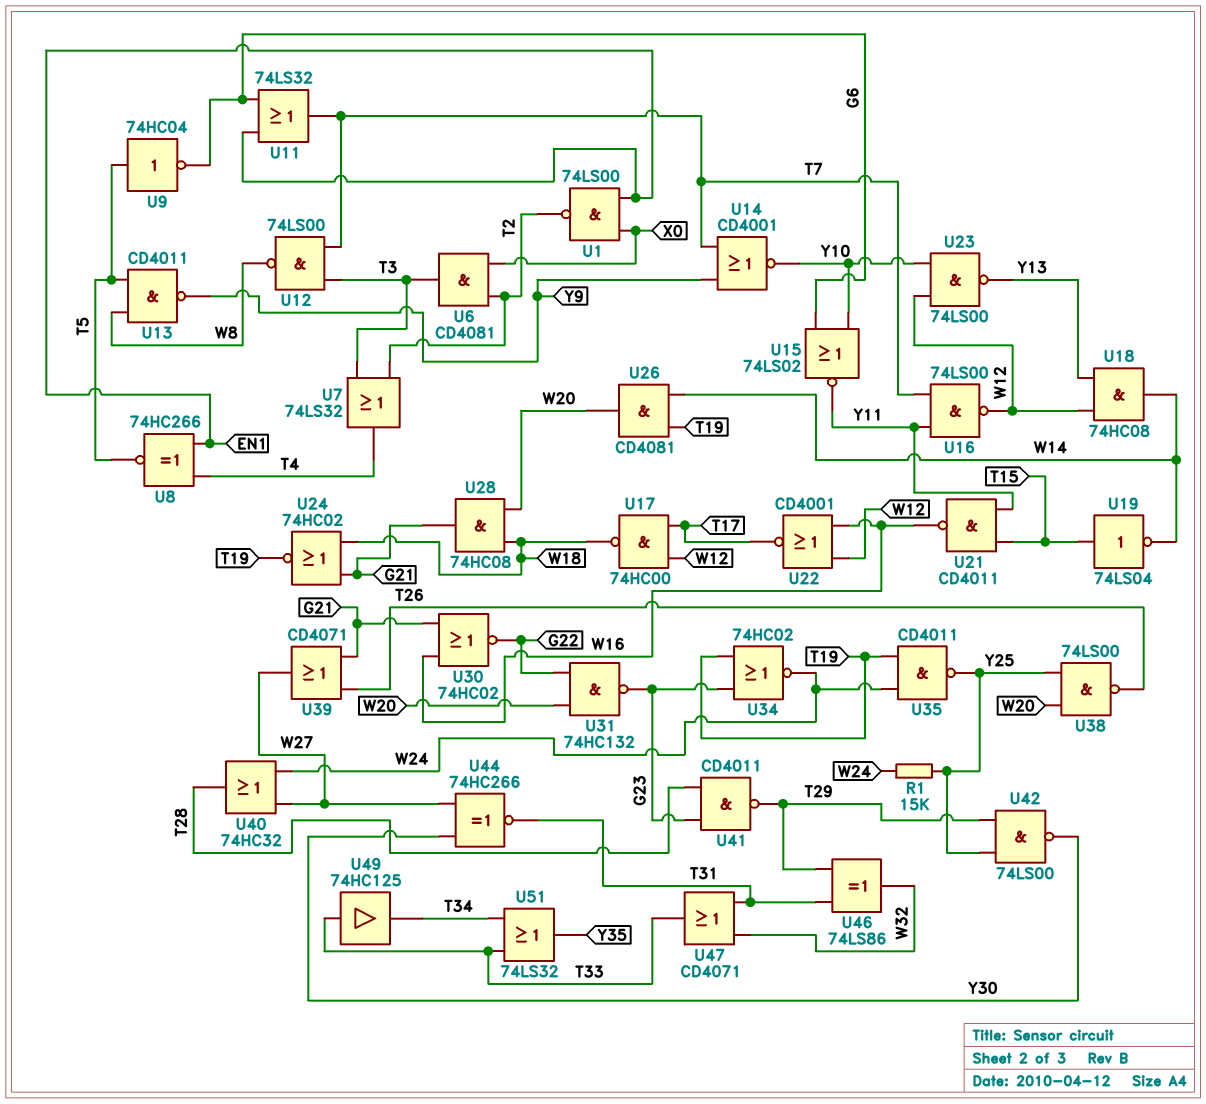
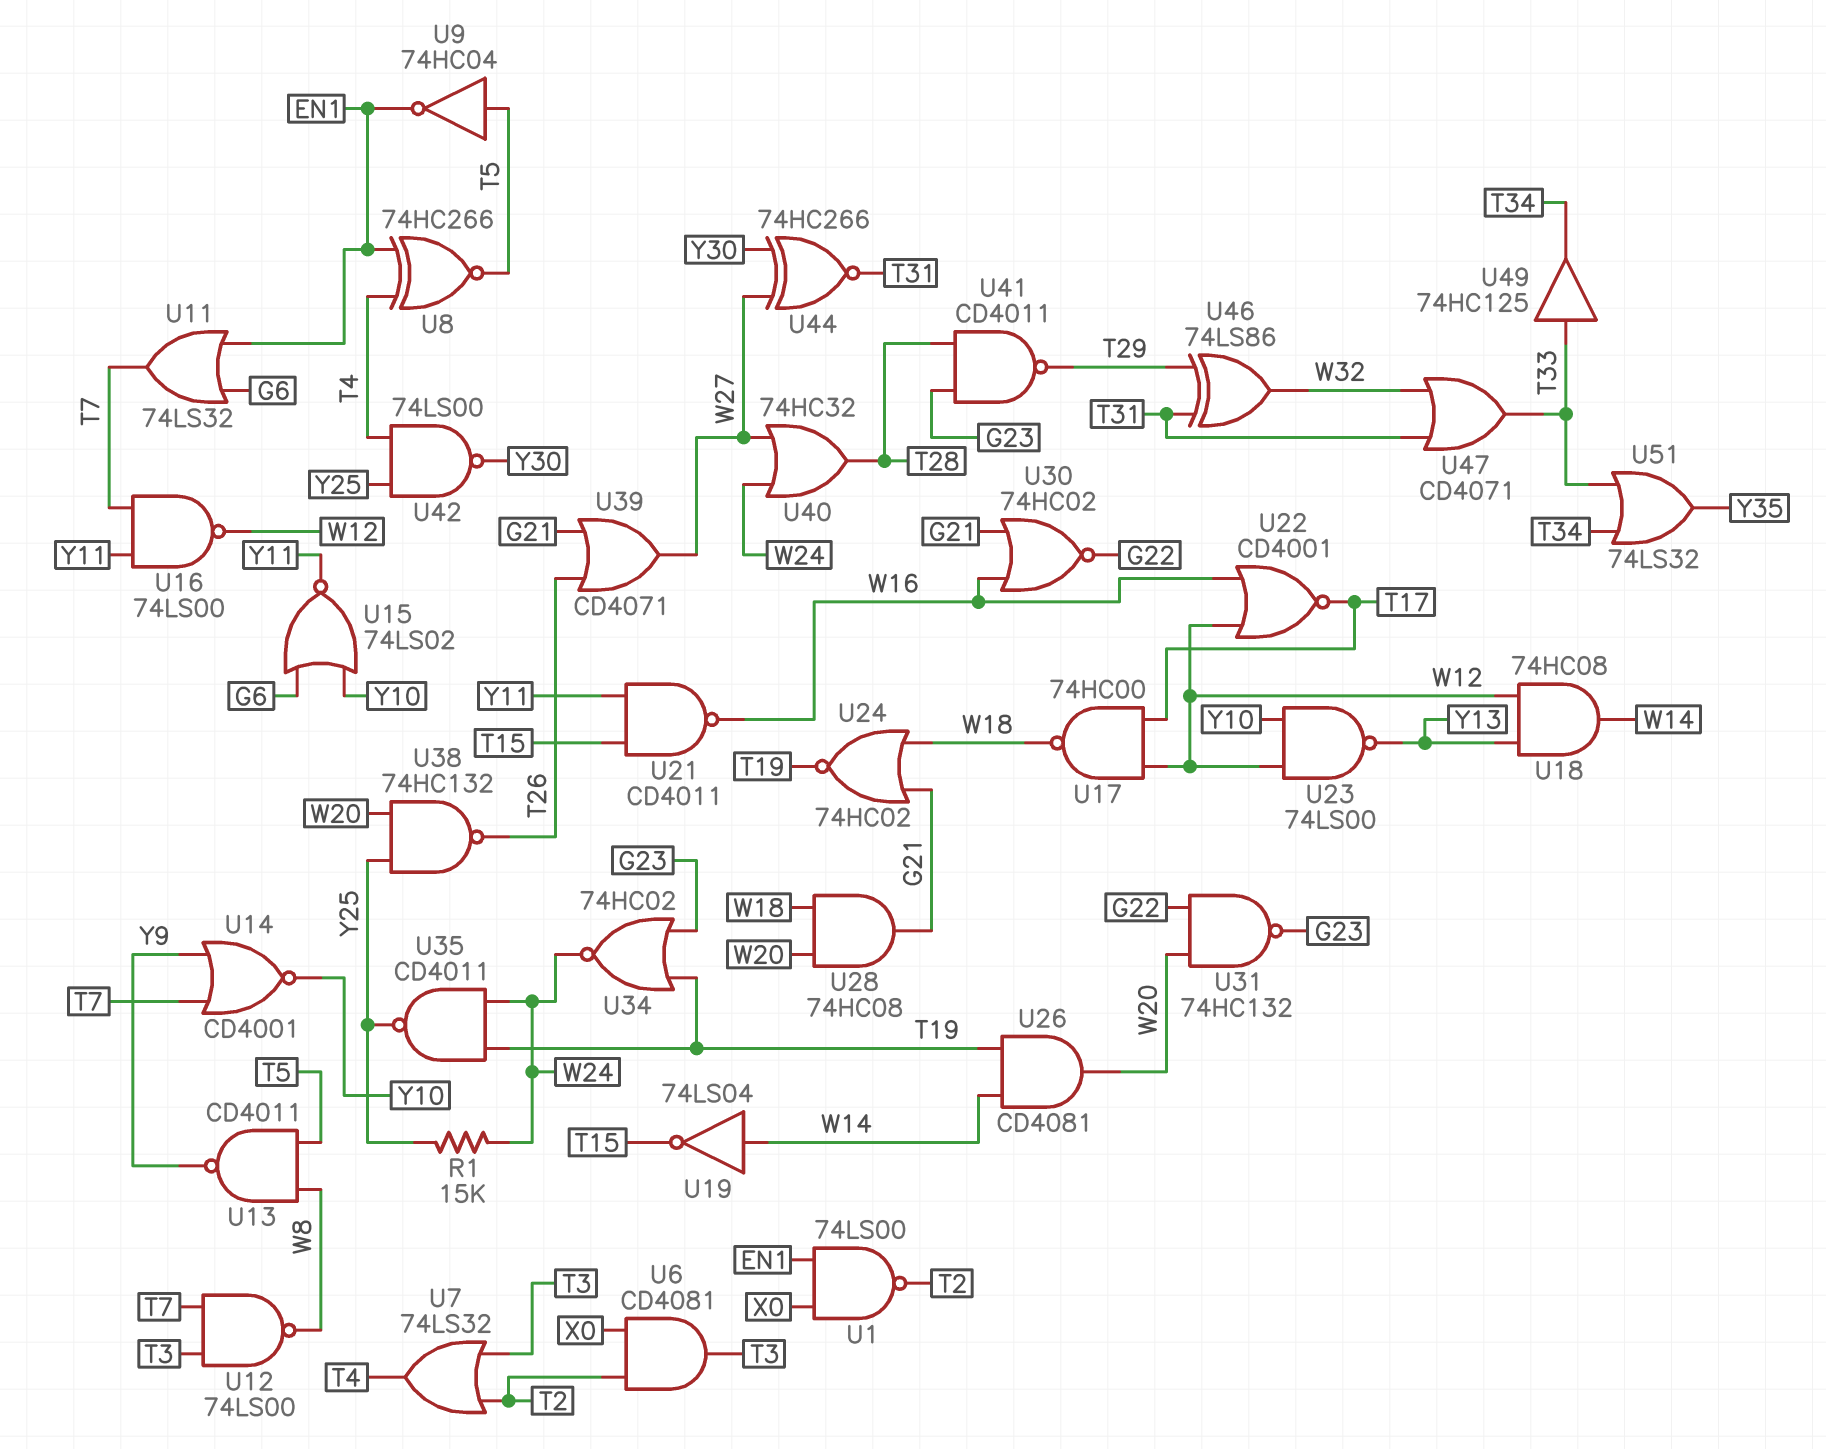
U9: NOT 74HC04 (in T5, out G6) -> NOT 74HC04 (in T5, out EN1)
U19: NOT 74LS04 (in T15, out W14) -> NOT 74LS04 (in W14, out T15)
U38: NAND 74LS00 (in W20, in Y25, out T26) -> NAND 74HC132 (in W20, in Y25, out T26)
U42: NAND 74LS00 (in T29, in Y25, out Y30) -> NAND 74LS00 (in T4, in Y25, out Y30)

